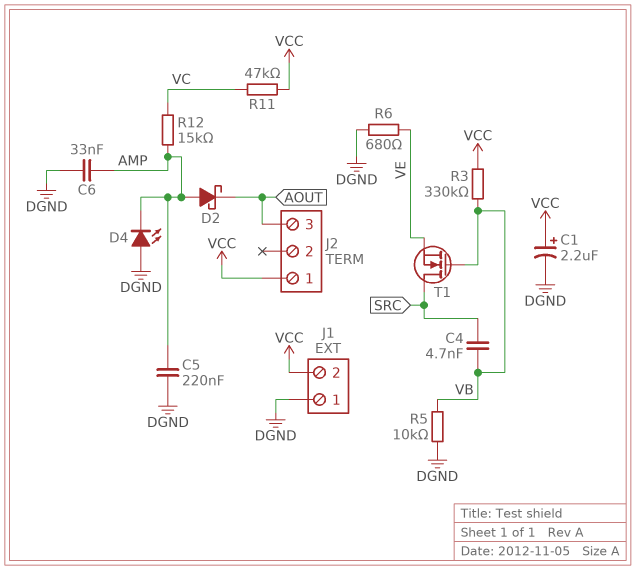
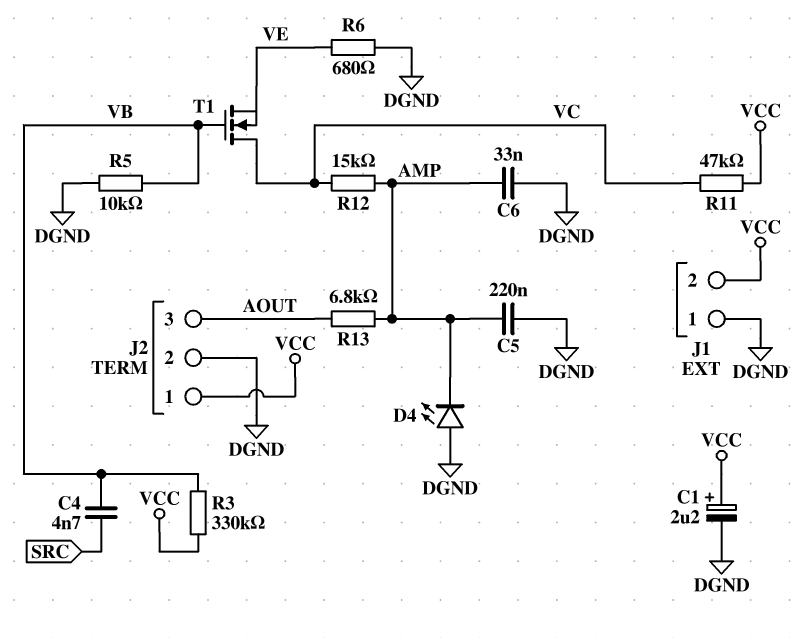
D2: schottky (A AMP, K AOUT) -> none
J2 pin 2: none -> DGND
R13: none -> 6.8k (AMP, AOUT)
T1: NMOS (G VB, D SRC, S VE) -> NMOS (G VB, D VC, S VE)

